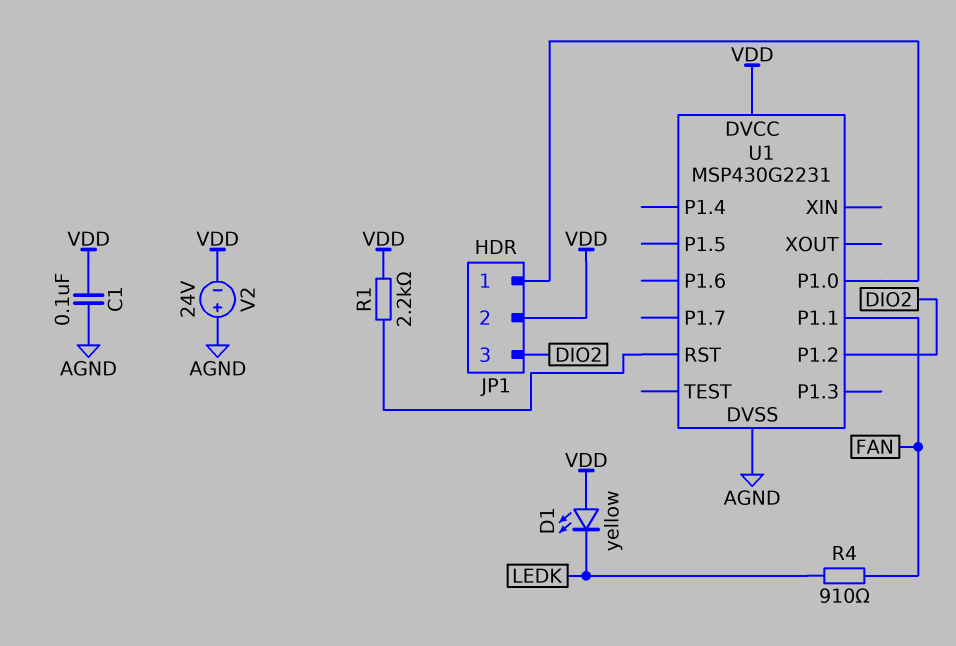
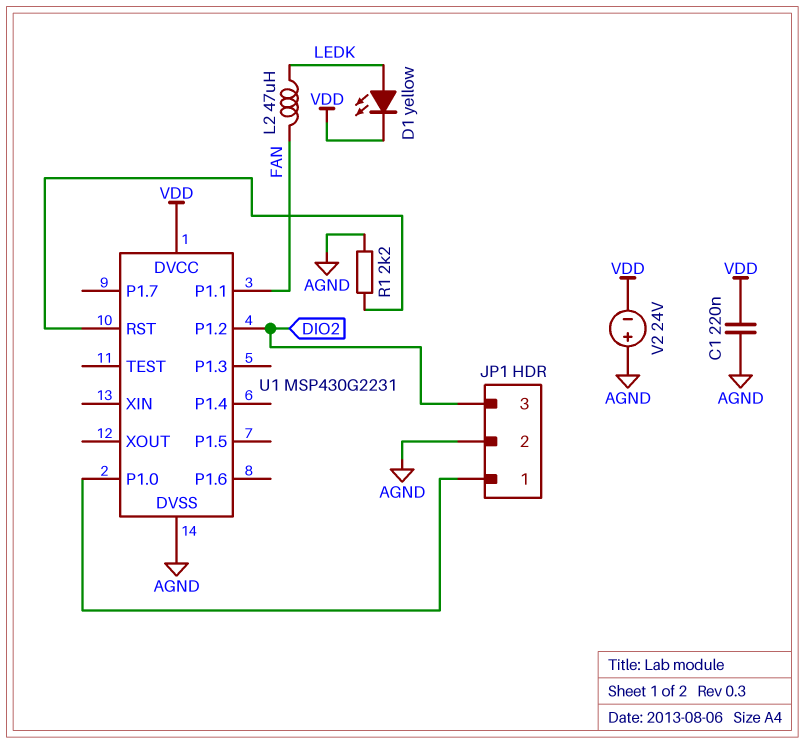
C1: 100nF (AGND, VDD) -> 220nF (AGND, VDD)
D1: LED yellow (A VDD, K LEDK) -> LED yellow (A LEDK, K VDD)
JP1 pin 2: VDD -> AGND
L2: none -> 47uH (FAN, LEDK)
R1: 2.2k (U1/RST, VDD) -> 2.2k (AGND, U1/RST)
R4: 910 (FAN, LEDK) -> none

